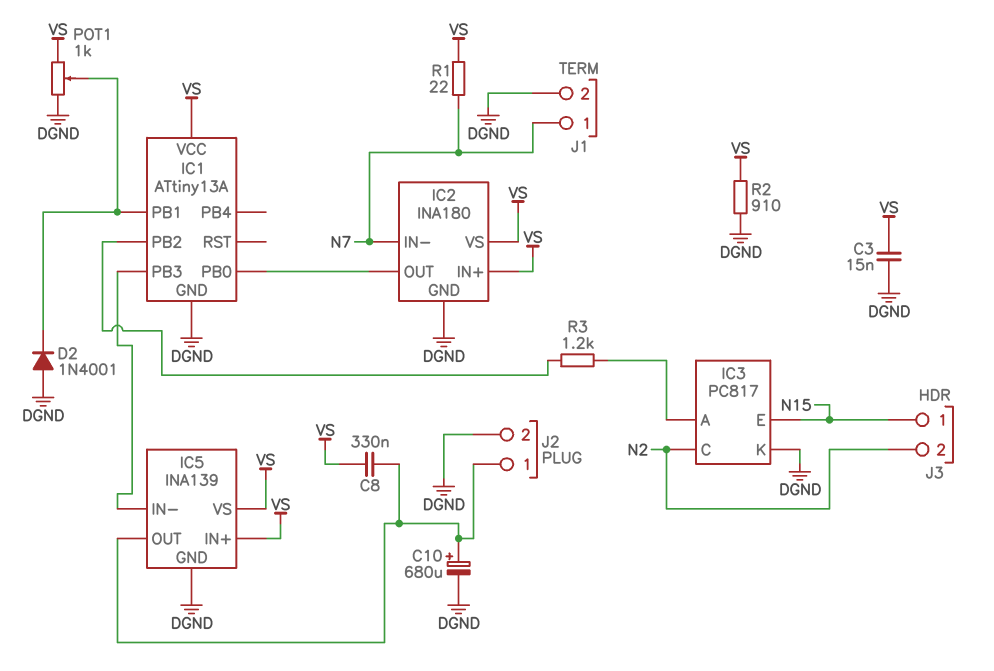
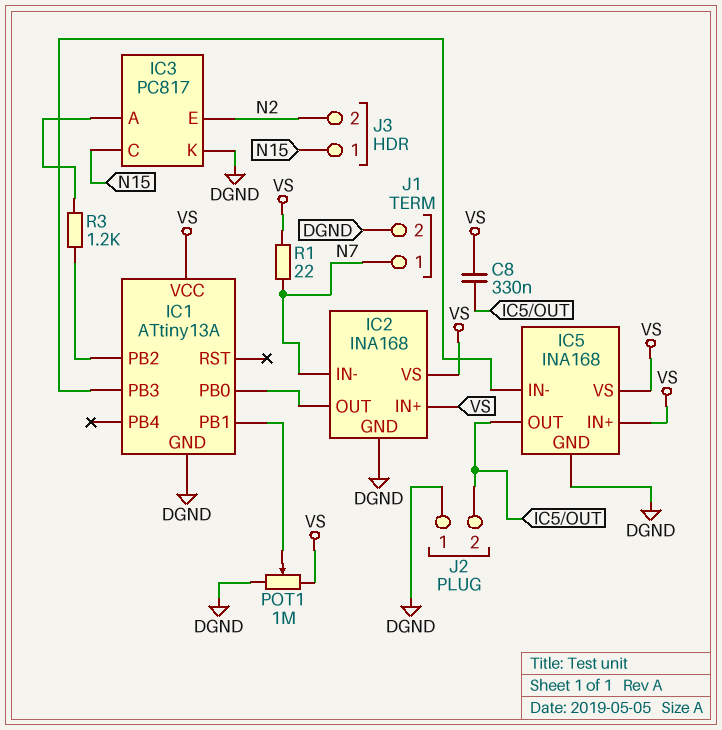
C3: 15nF (DGND, VS) -> none
C10: 680uF (plus IC5/OUT, minus DGND) -> none
D2: diode 1N4001 (A DGND, K IC1/PB1) -> none
IC2: INA180 -> INA168
IC3 pin C: N2 -> N15
IC3 pin E: N15 -> N2
IC5: INA139 -> INA168
J2 pin 1: IC5/OUT -> DGND
J2 pin 2: DGND -> IC5/OUT
POT1: 1k (DGND, VS, wiper IC1/PB1) -> 1M (DGND, VS, wiper IC1/PB1)
R2: 910 (DGND, VS) -> none

